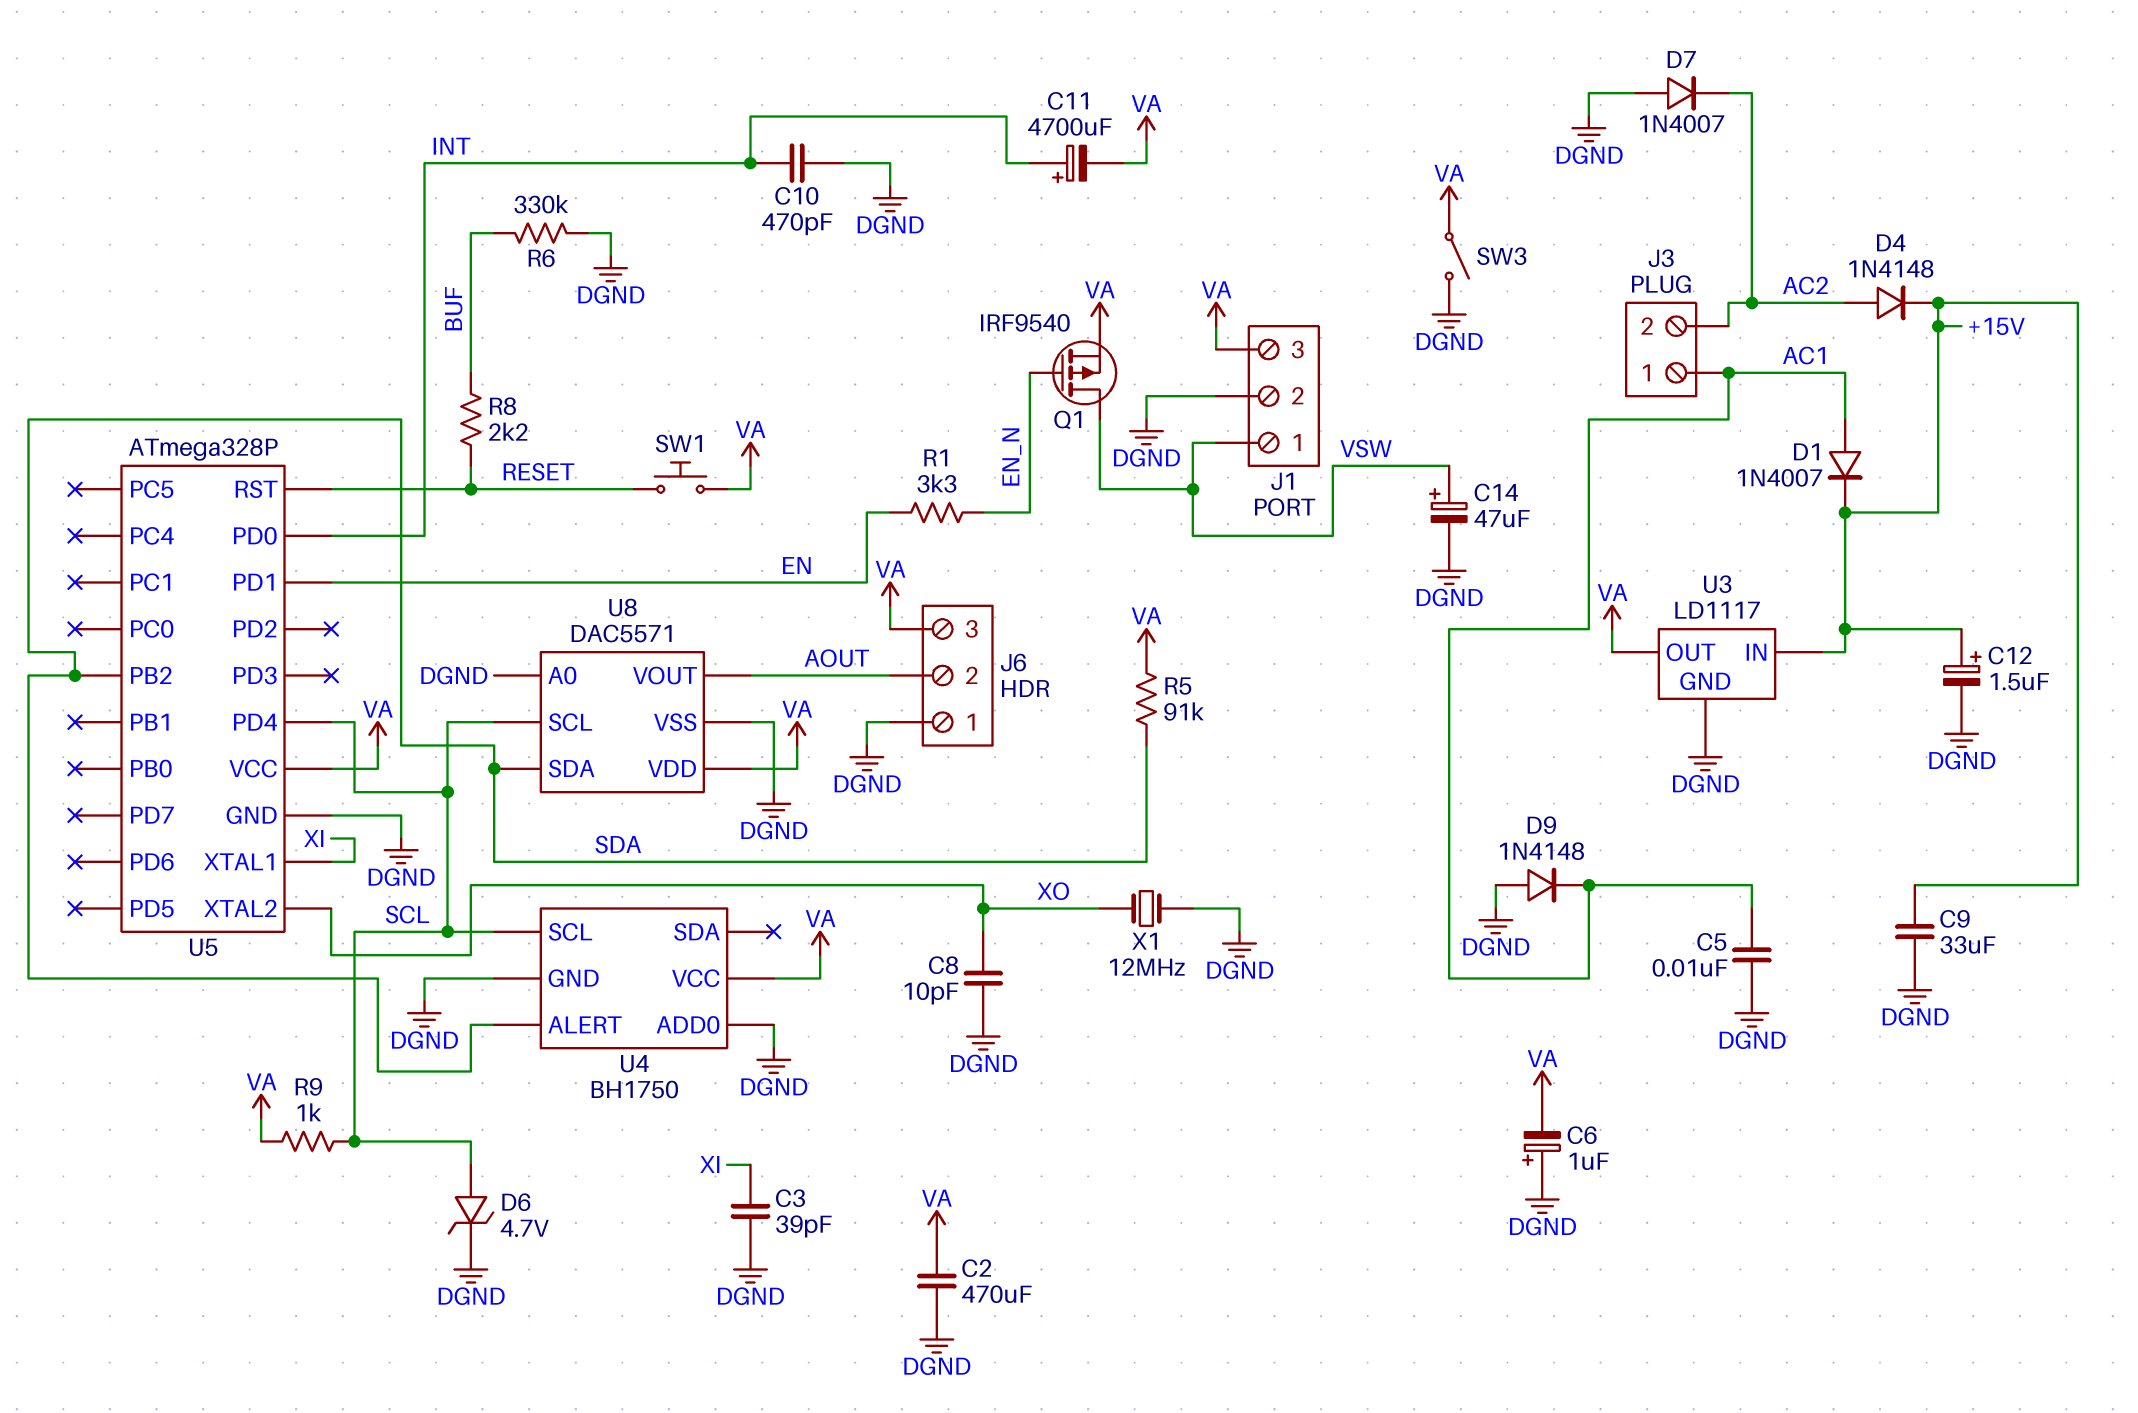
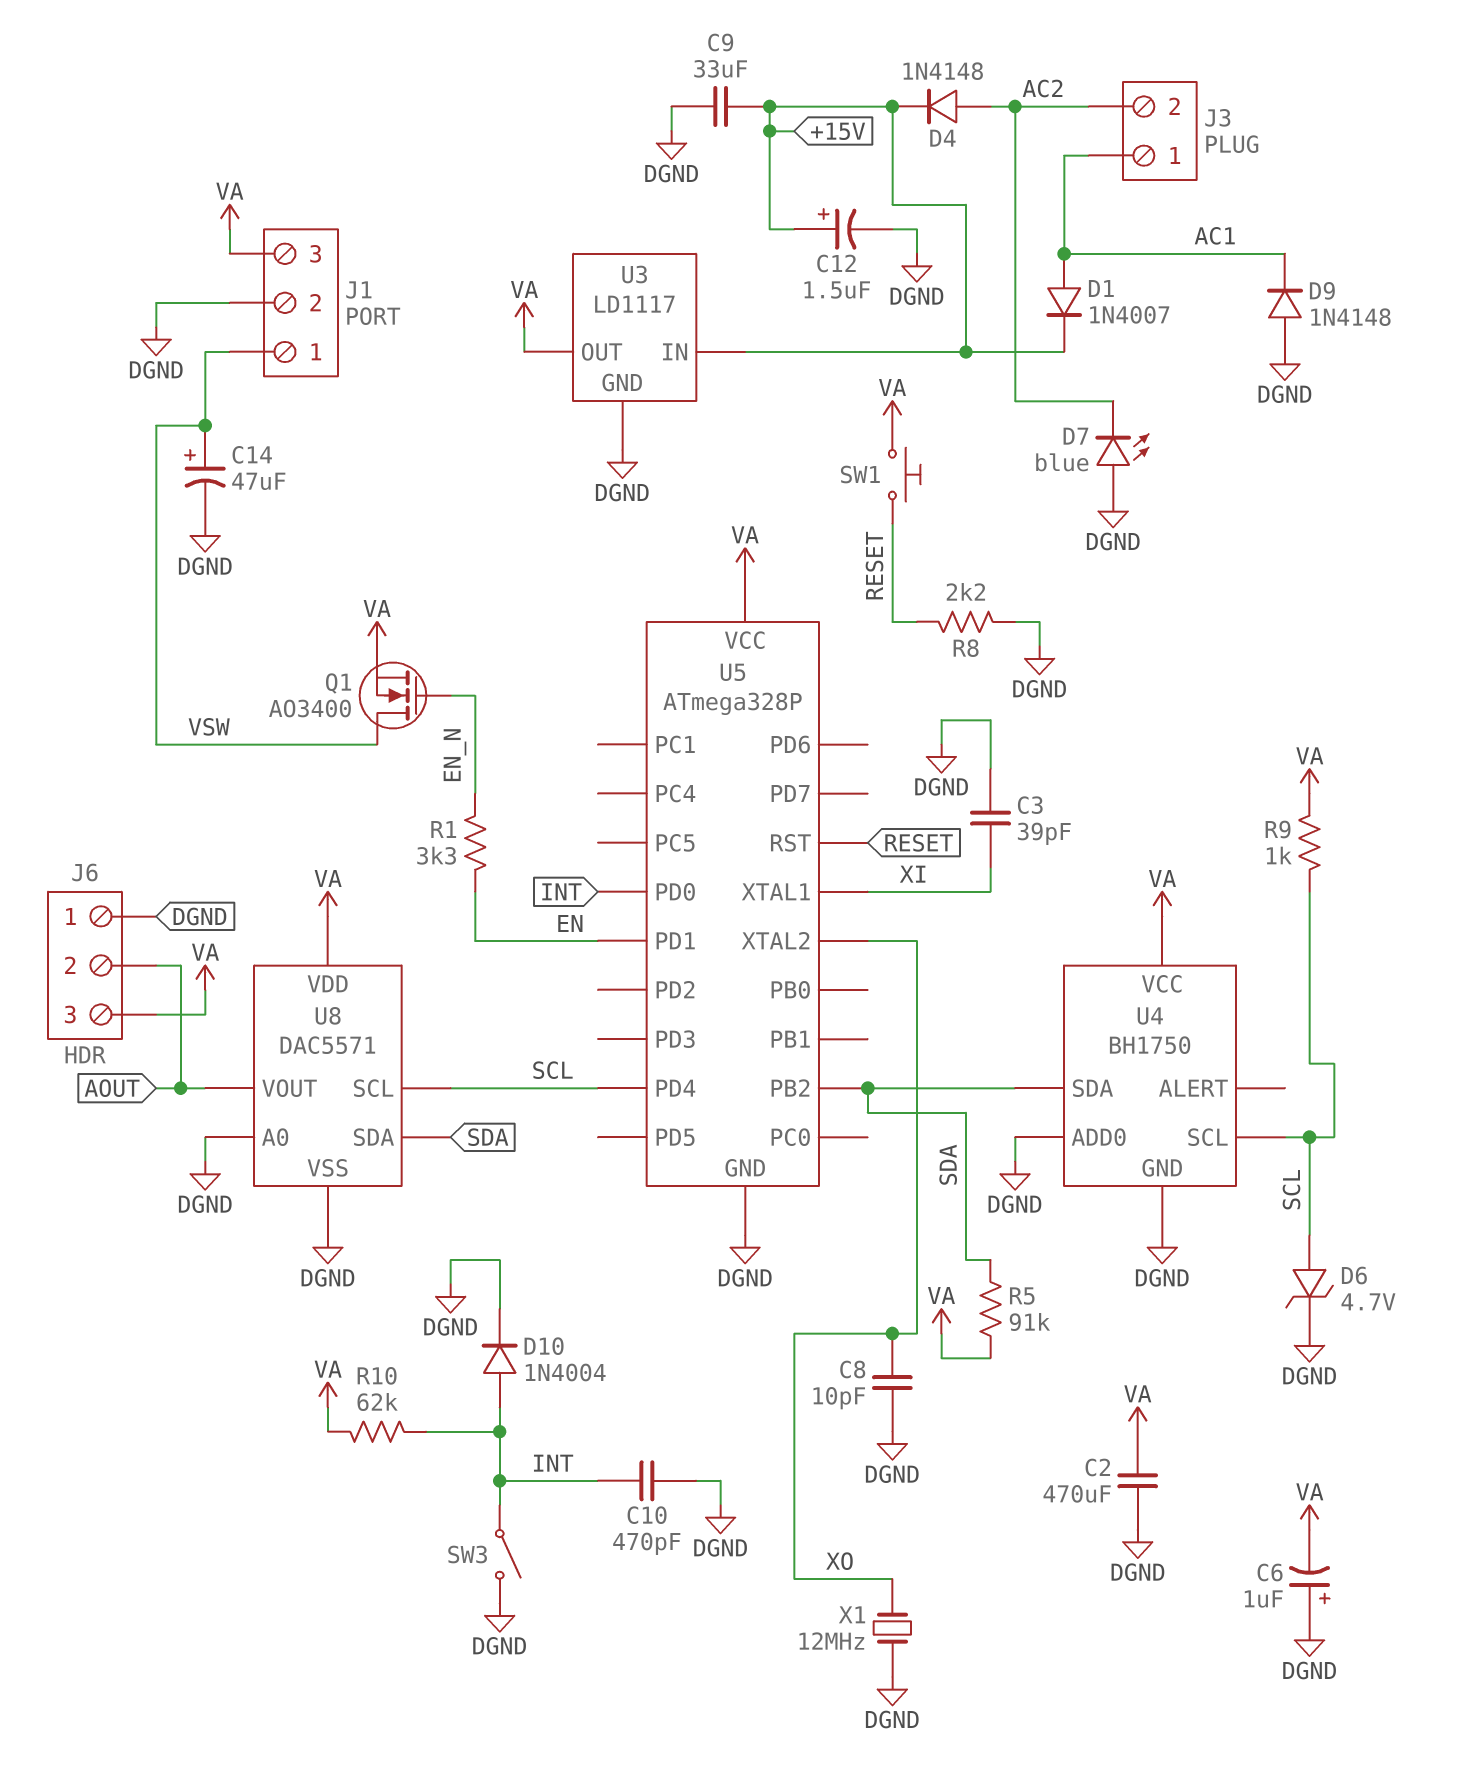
C5: 10nF (AC1, DGND) -> none
C11: 4700uF (plus INT, minus VA) -> none
D7: diode 1N4007 (A DGND, K AC2) -> LED blue (A DGND, K AC2)
D10: none -> diode 1N4004 (A INT, K DGND)
Q1: PMOS IRF9540 (G EN_N, D VSW, S VA) -> NMOS AO3400 (G EN_N, D VSW, S VA)
R6: 330k (BUF, DGND) -> none
R8: 2.2k (BUF, RESET) -> 2.2k (DGND, RESET)
R10: none -> 62k (INT, VA)
SW3: switch (DGND, VA) -> switch (DGND, INT)
U4 pin ALERT: SDA -> none
U4 pin SDA: none -> SDA

